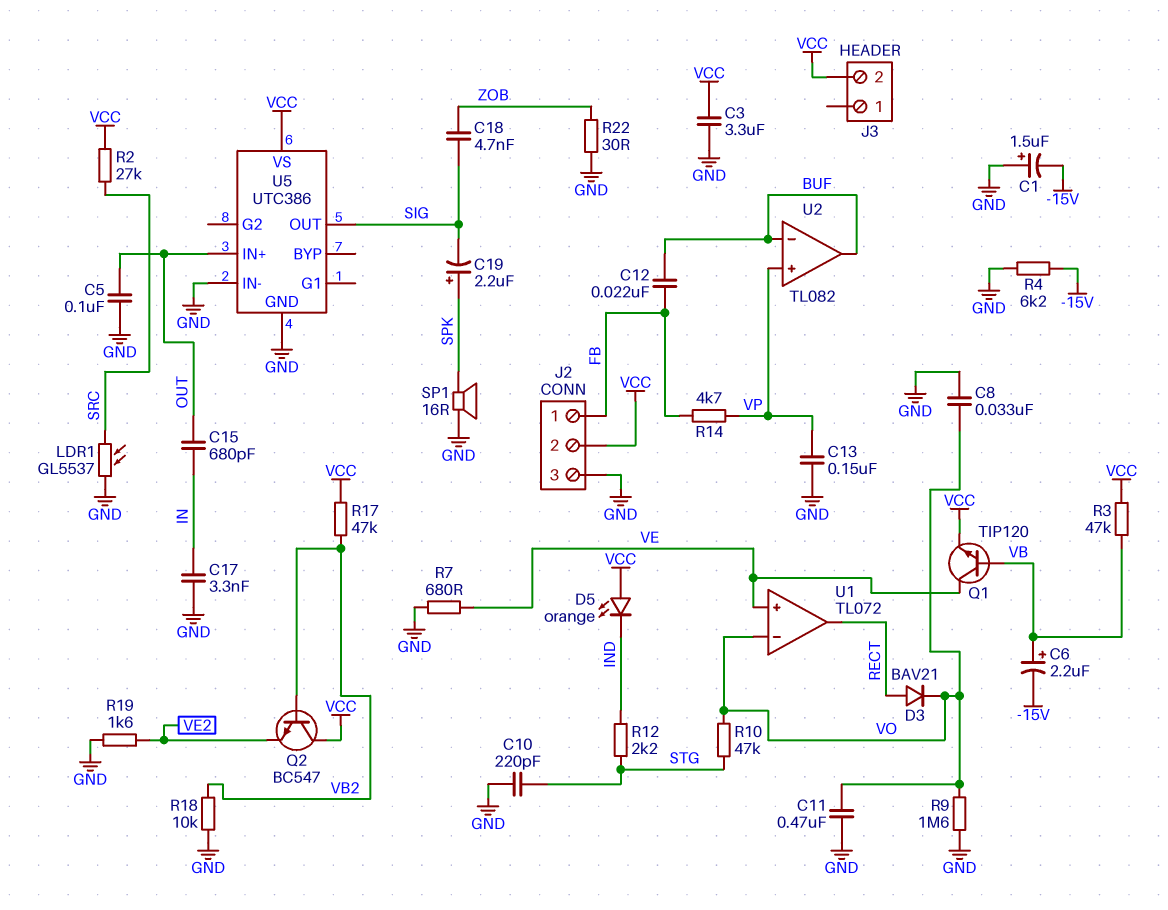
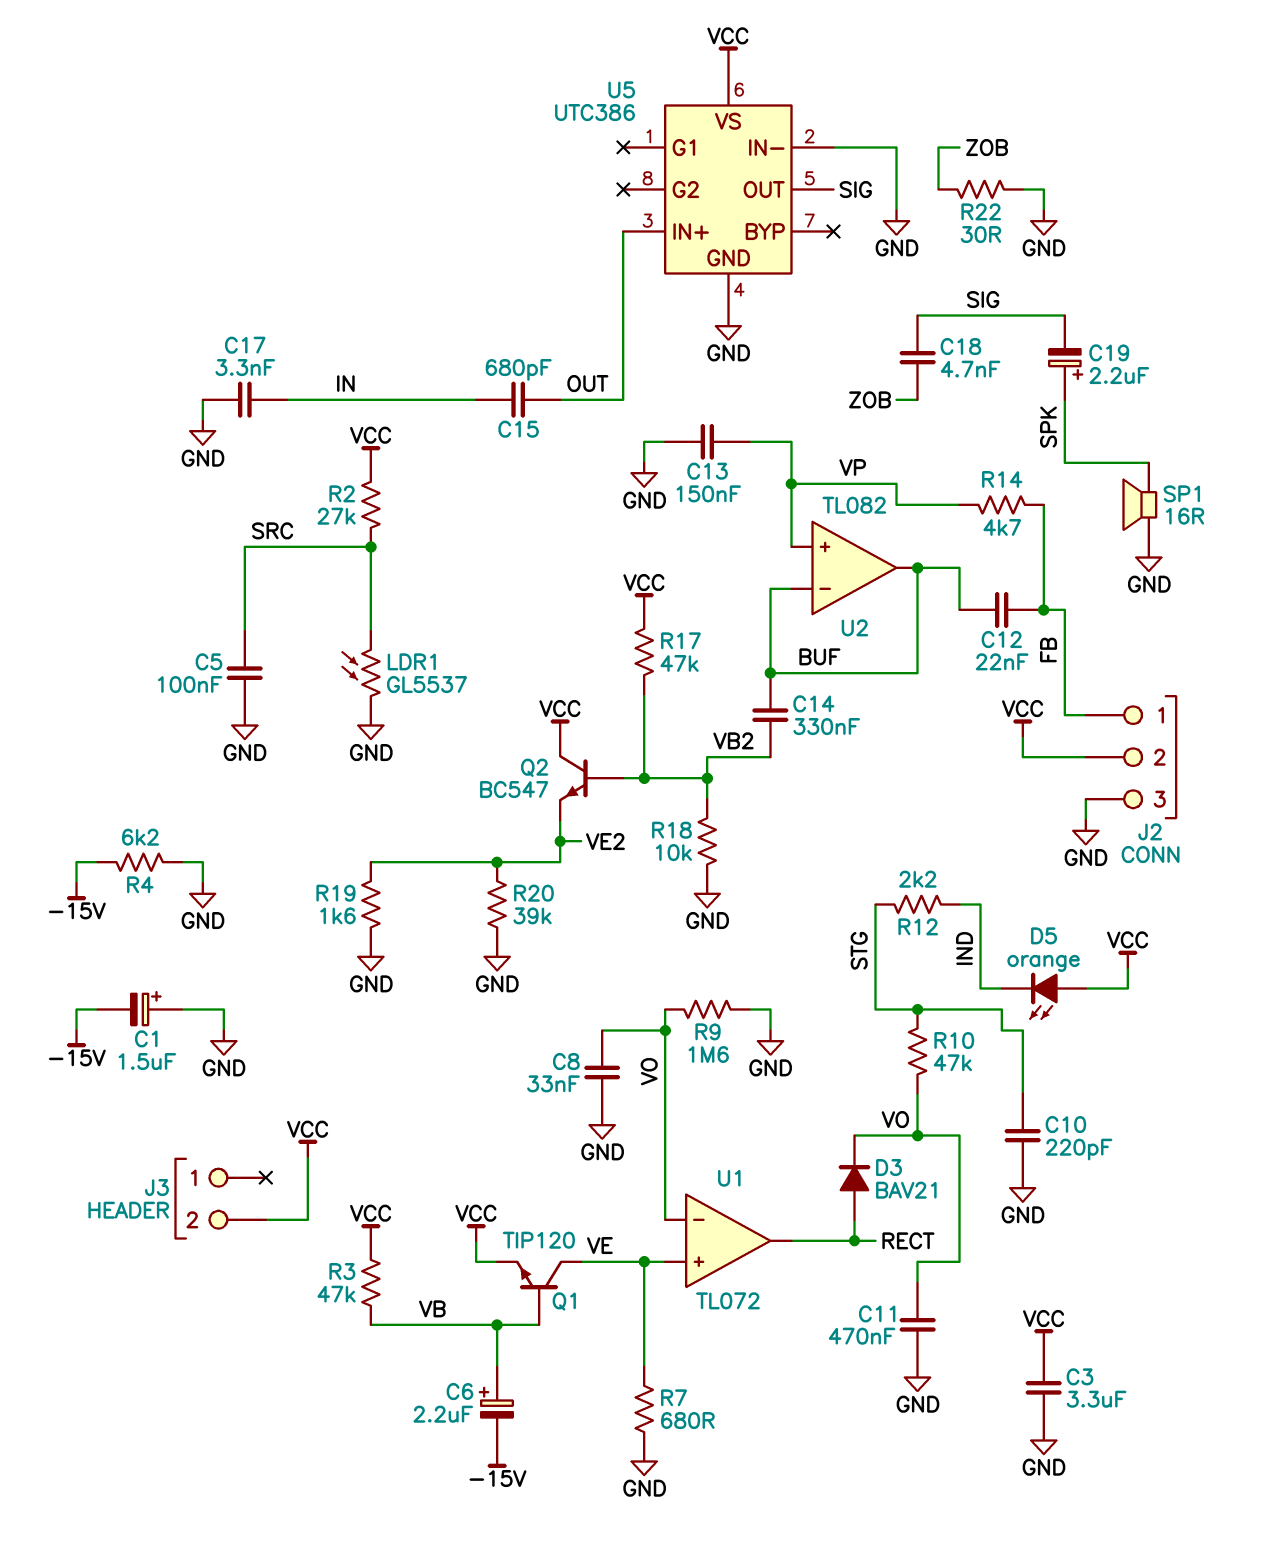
C5: 100nF (GND, OUT) -> 100nF (GND, SRC)
C14: none -> 330nF (BUF, VB2)
R20: none -> 39k (GND, VE2)

